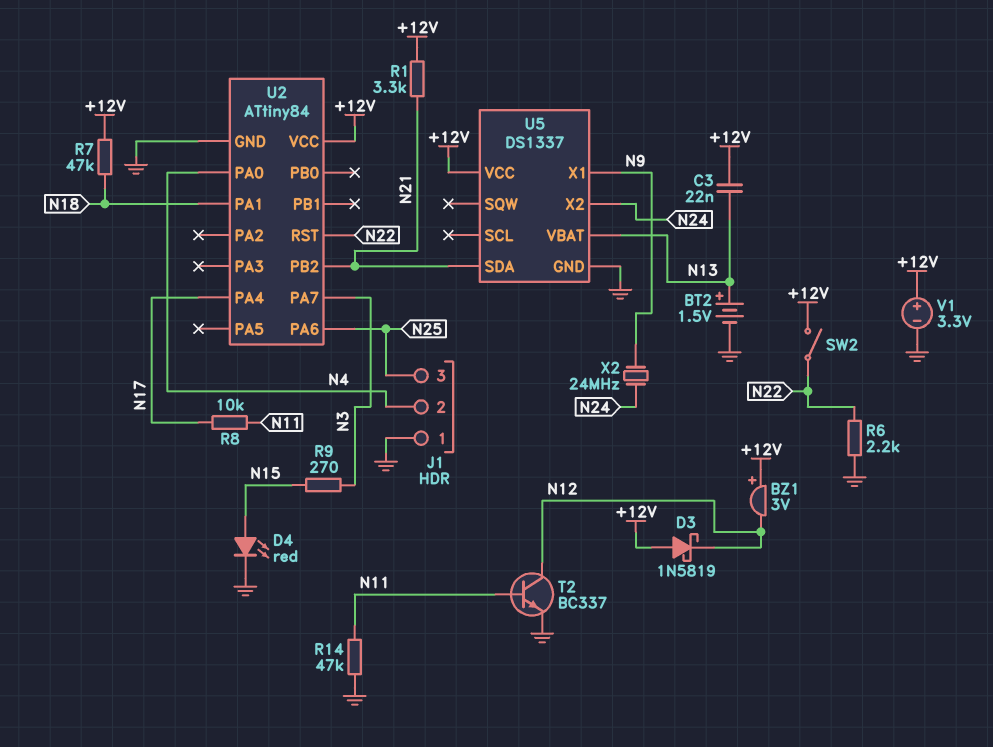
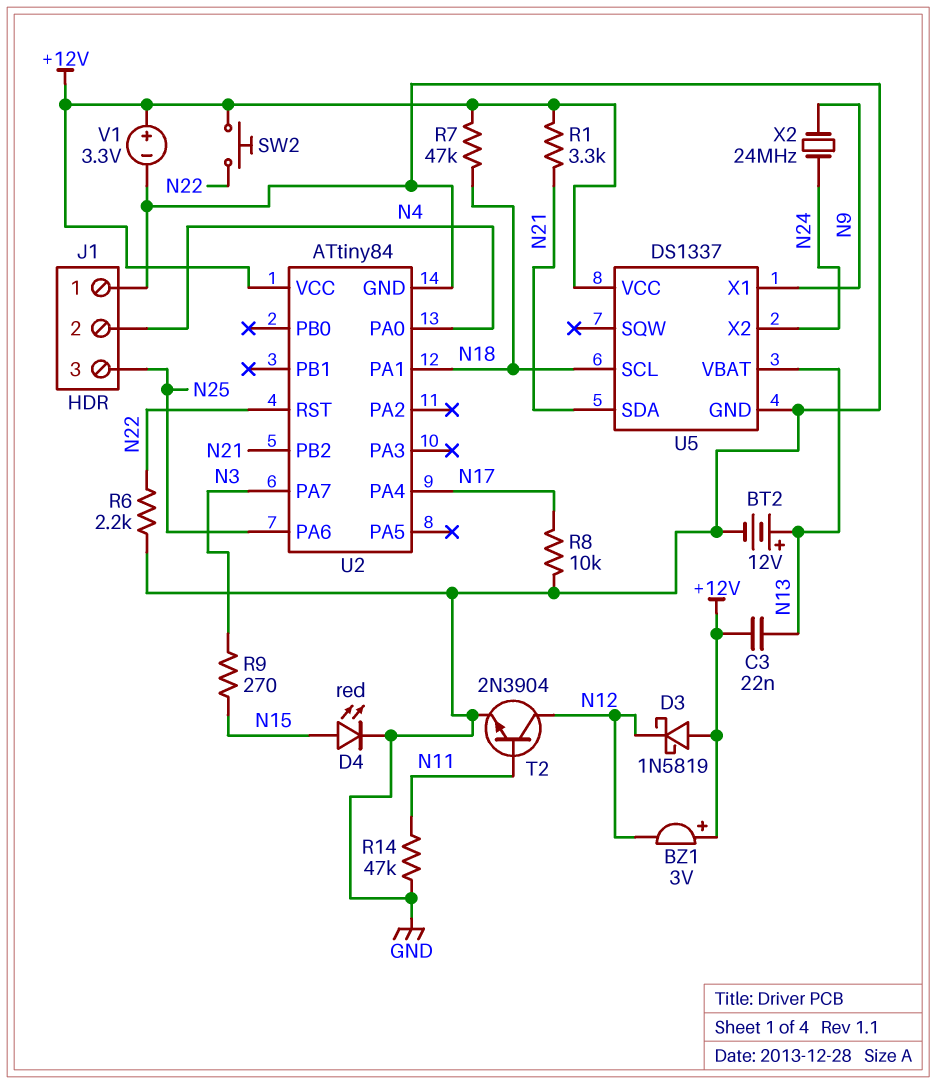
BT2: 1.5V (plus N13, minus GND) -> 12V (plus N13, minus GND)
R8: 10k (N11, N17) -> 10k (GND, N17)
SW2: switch (+12V, N22) -> button (+12V, N22)
T2: NPN BC337 (B N11, C N12, E GND) -> NPN 2N3904 (B N11, C N12, E GND)
U5 pin SCL: none -> N18

